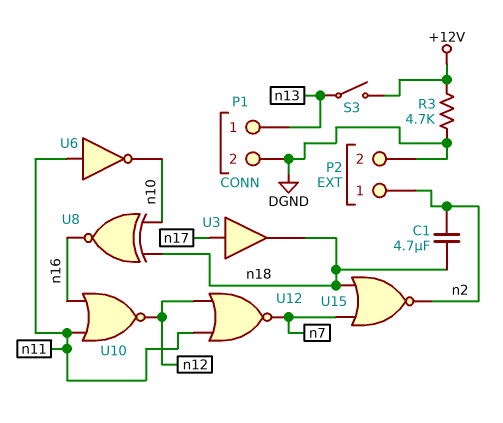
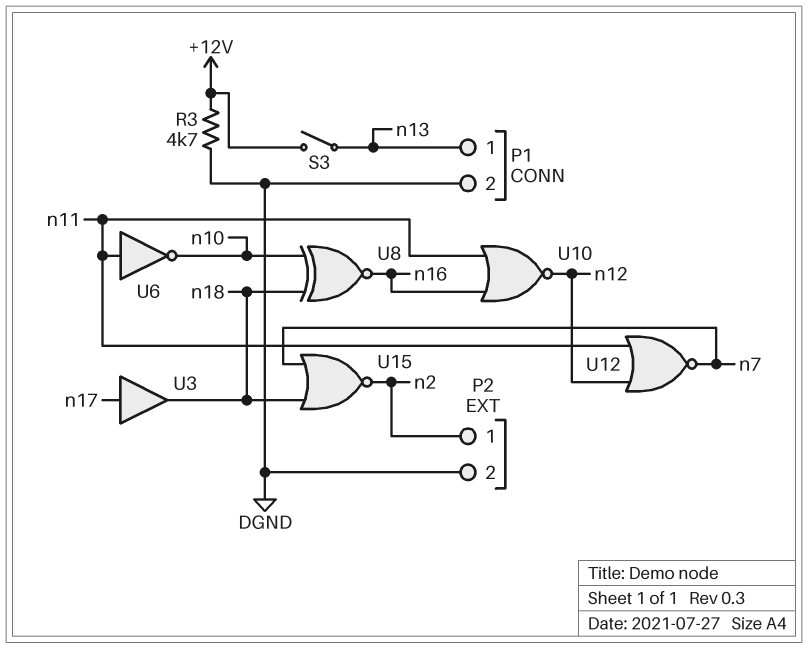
C1: 4.7uF (n2, n18) -> none

